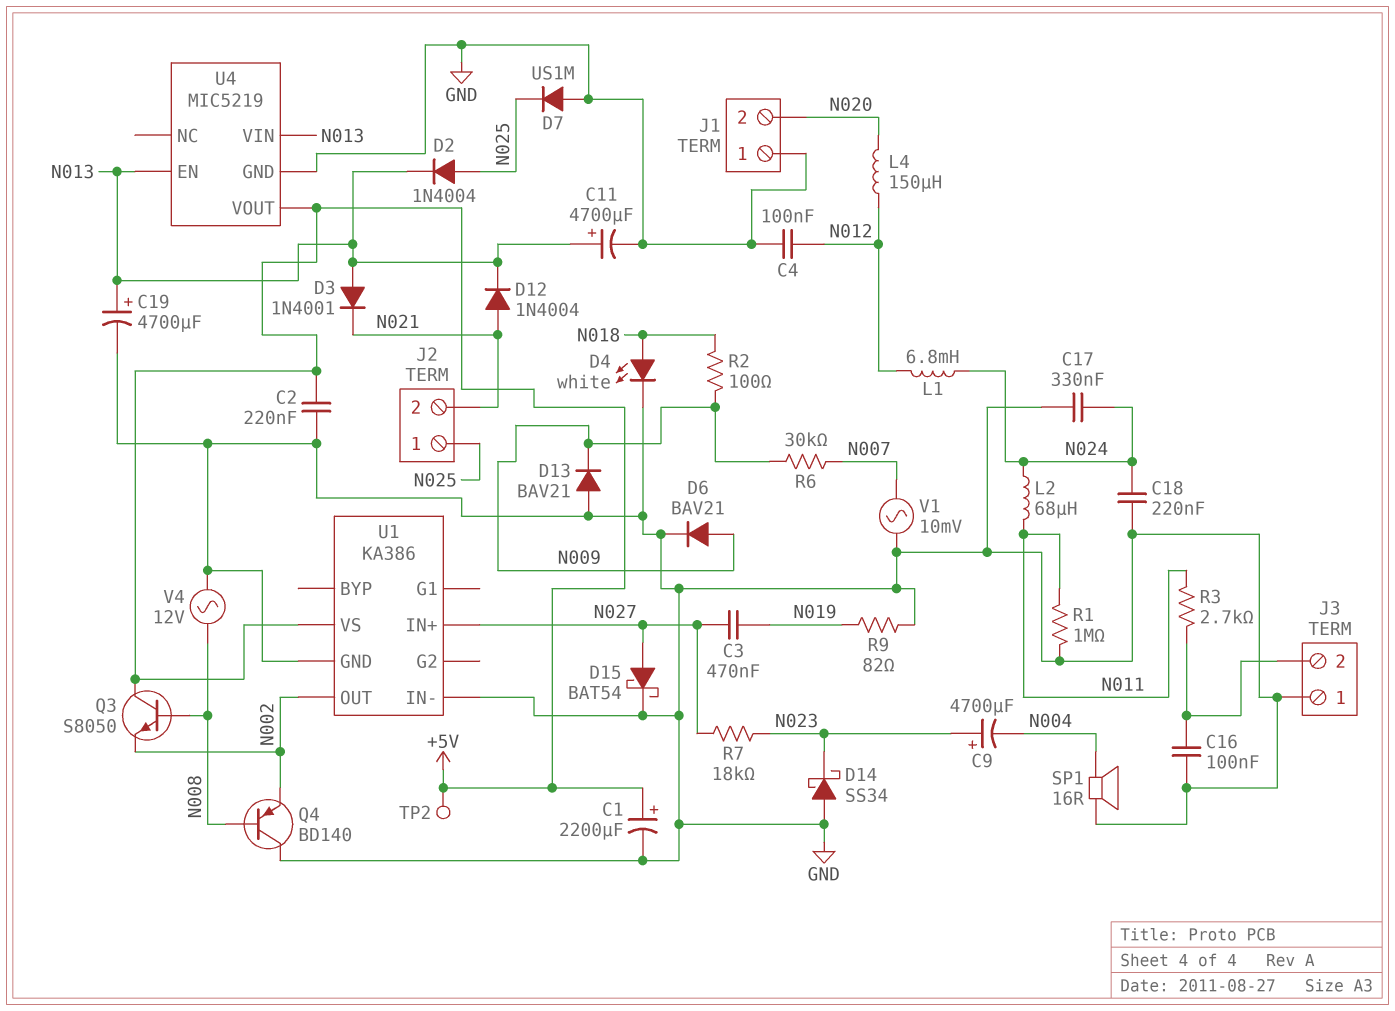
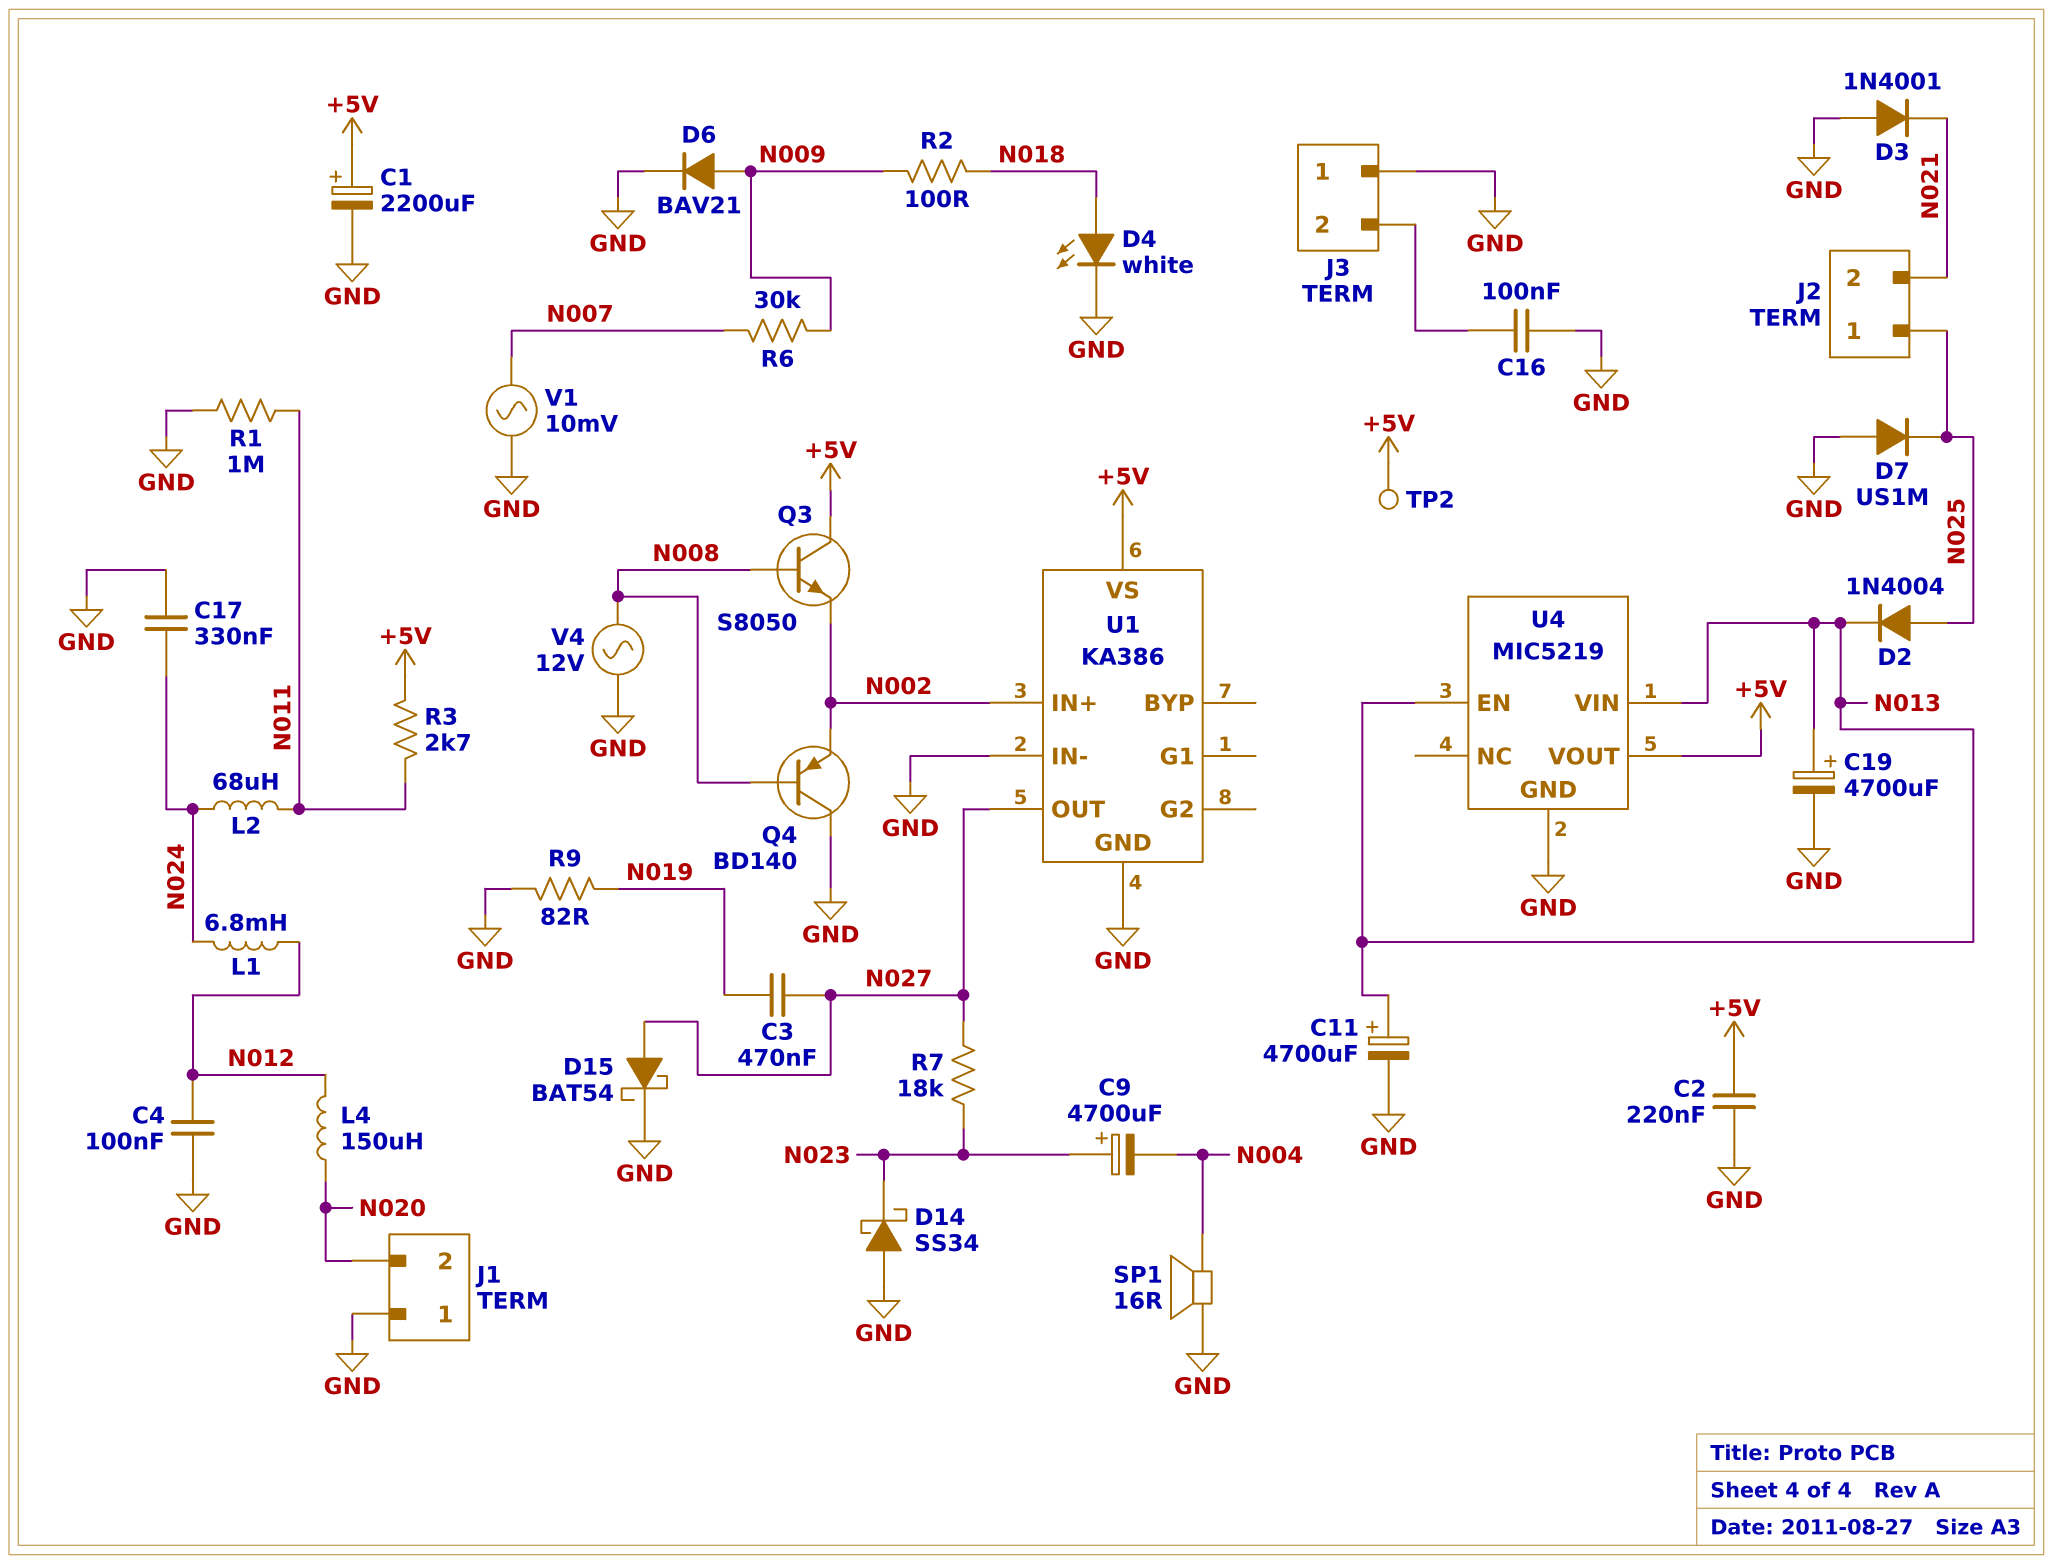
C18: 220nF (GND, N024) -> none
D3: diode 1N4001 (A N013, K N021) -> diode 1N4001 (A GND, K N021)
D12: diode 1N4004 (A N021, K N013) -> none
D13: diode BAV21 (A GND, K N009) -> none
R3: 2.7k (J3/2, N011) -> 2.7k (+5V, N011)
U1 pin IN+: N027 -> N002
U1 pin OUT: N002 -> N027

